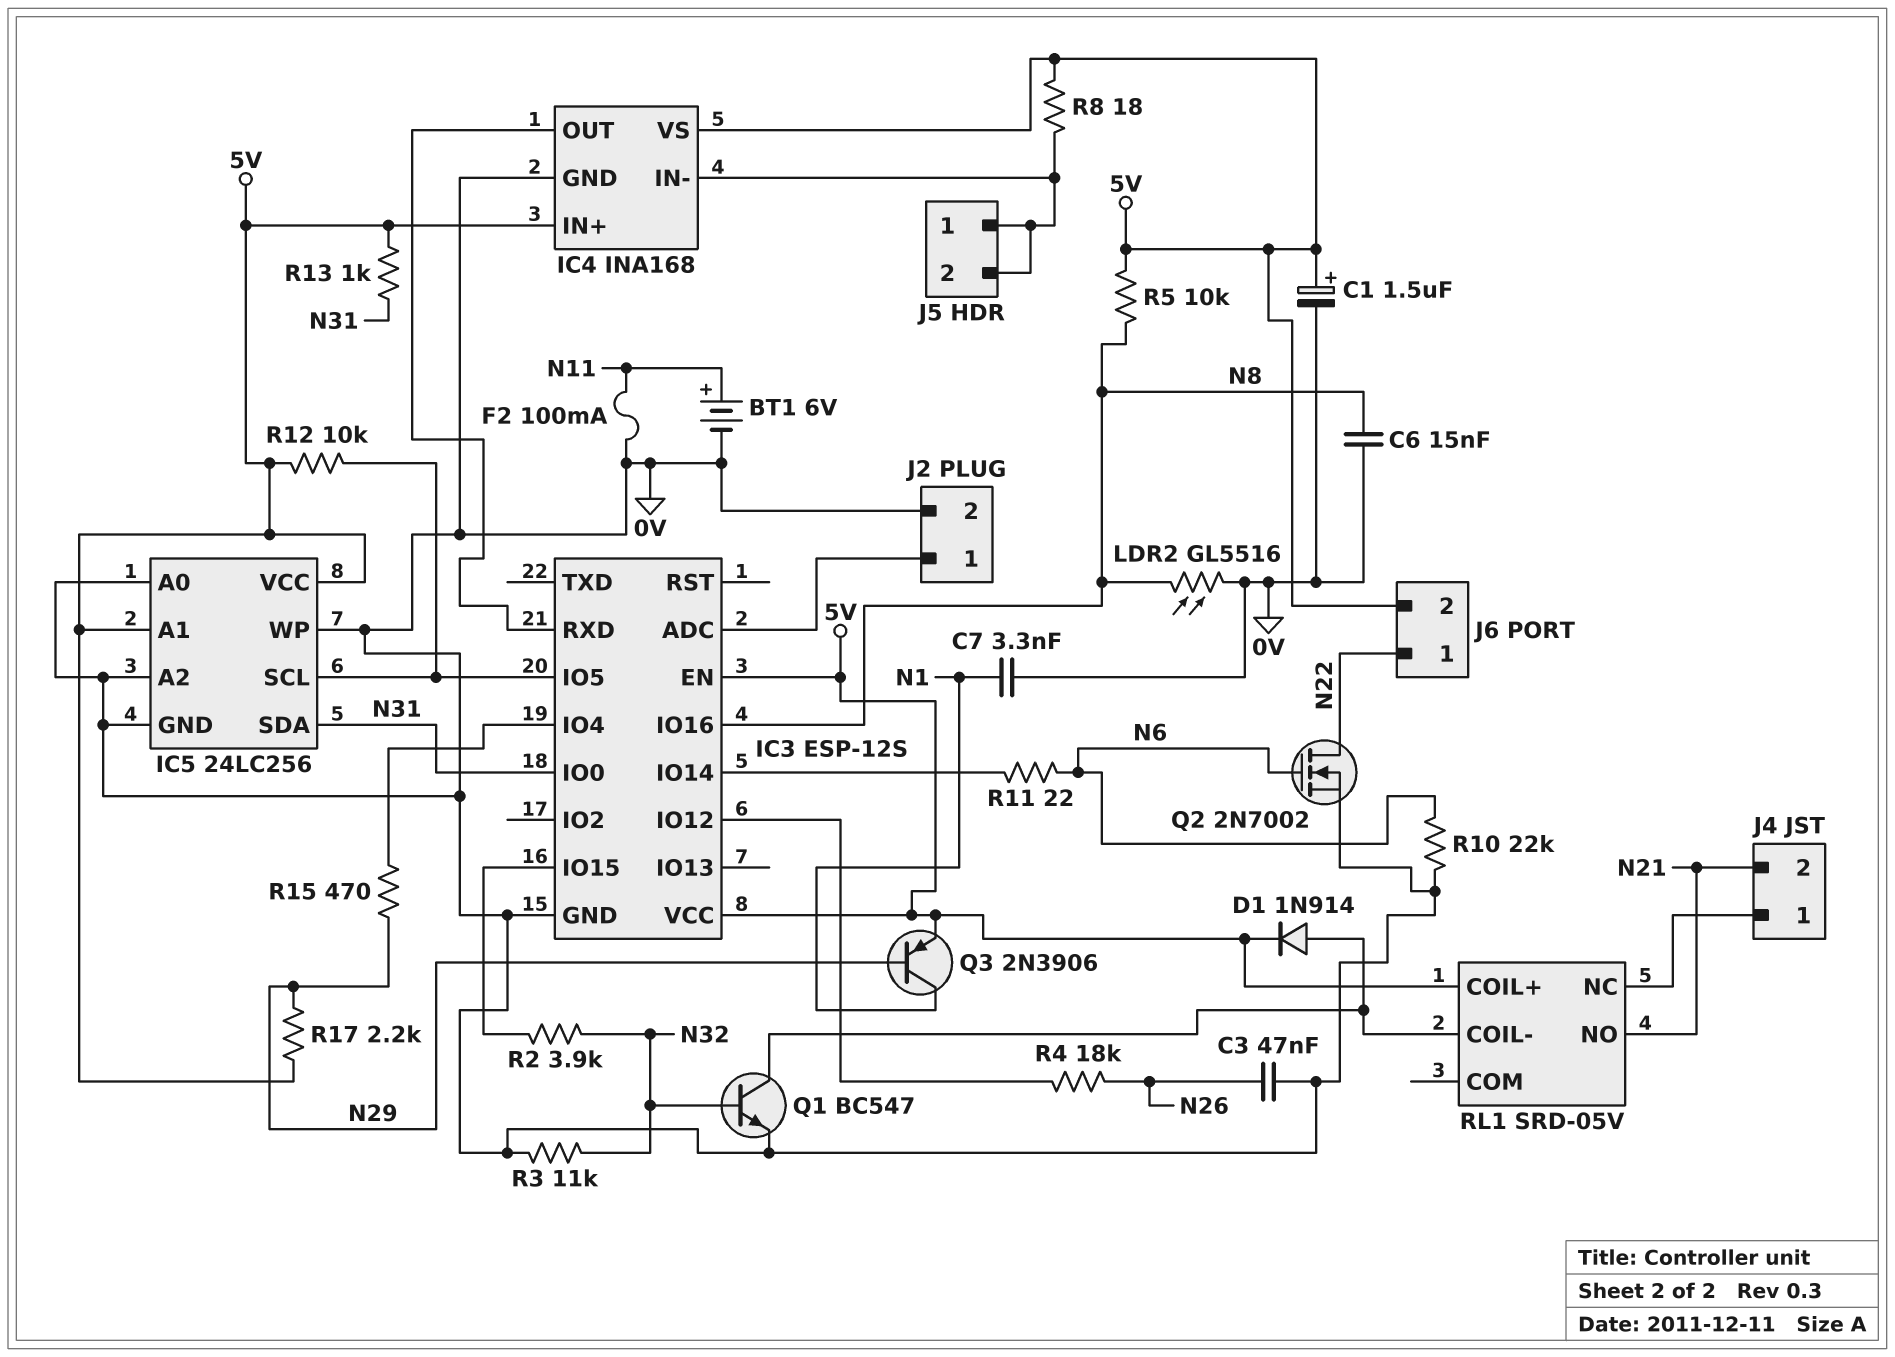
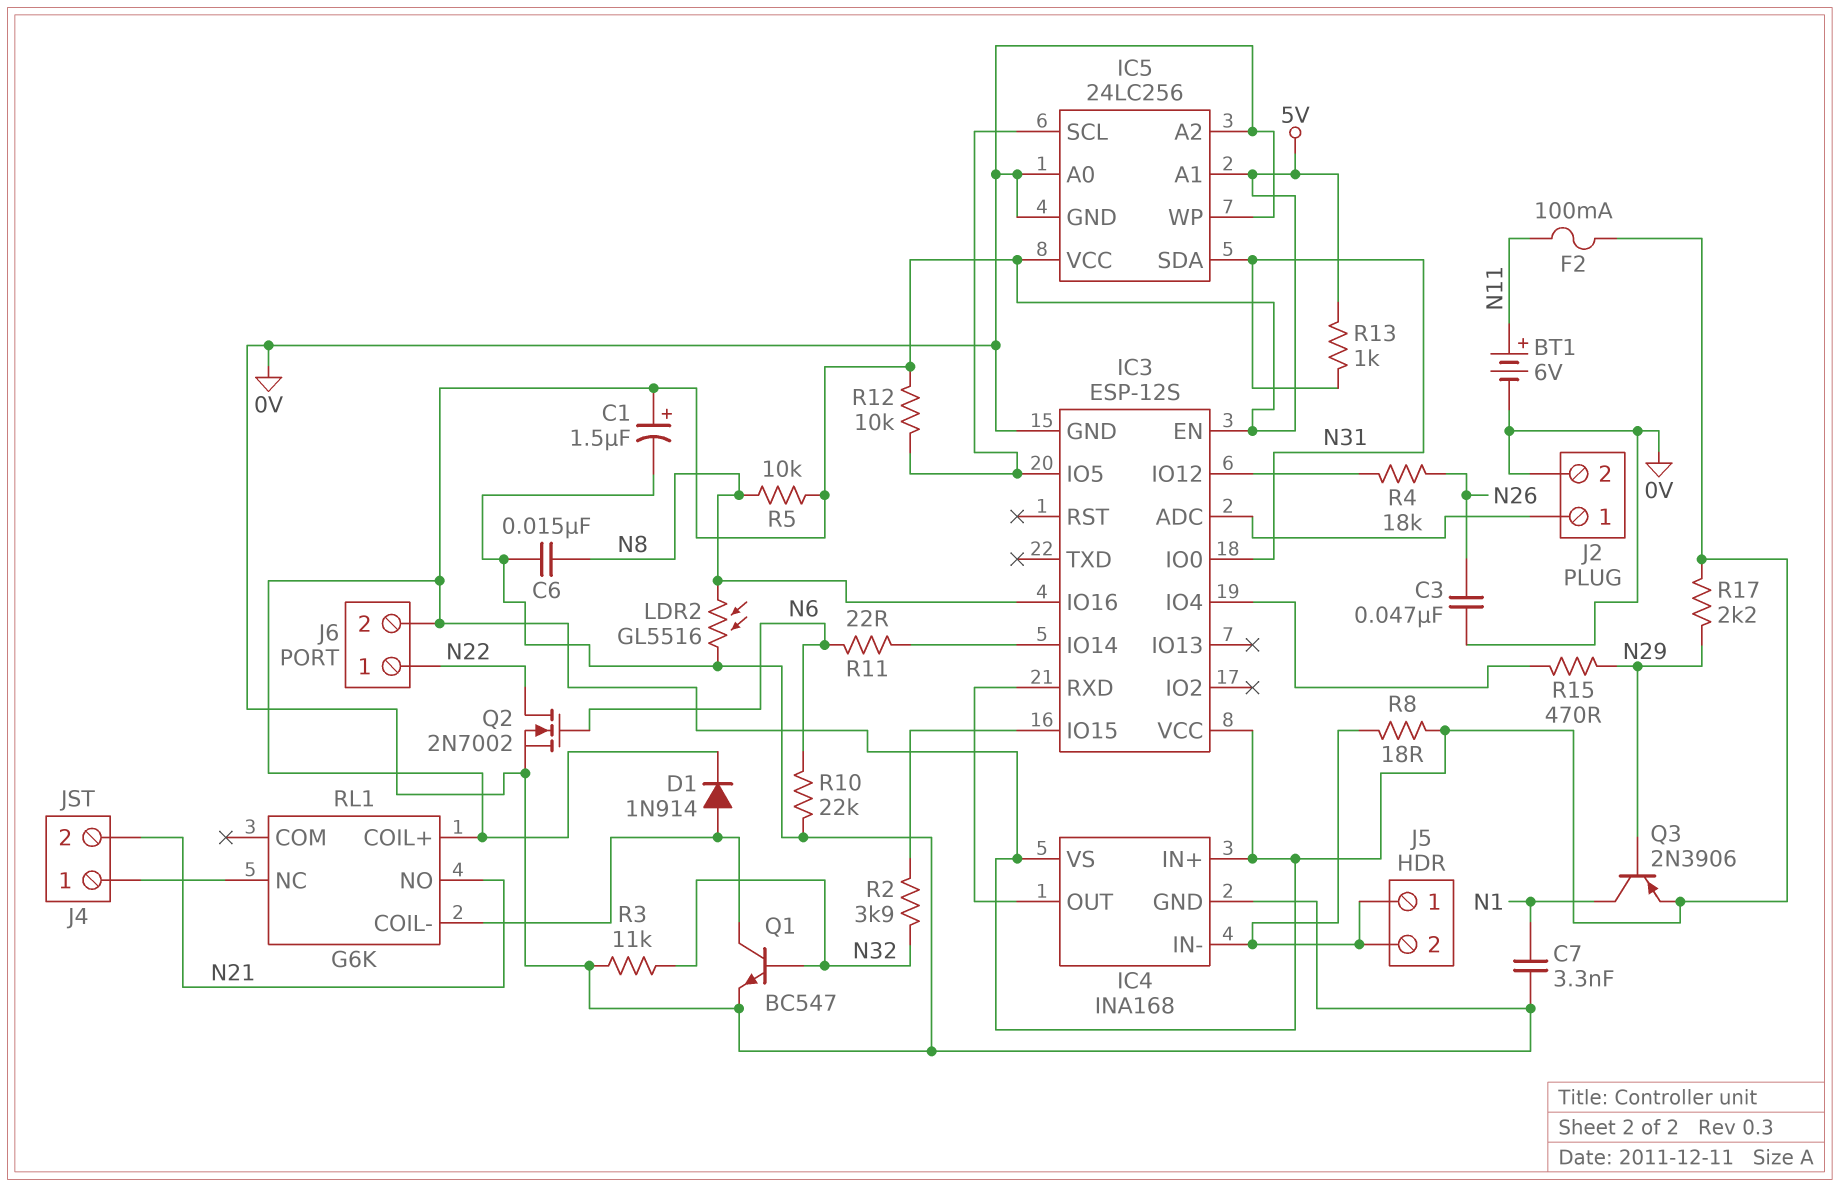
F2: 100mA (0V, N11) -> 100mA (5V, N11)
RL1: SRD-05V -> G6K

